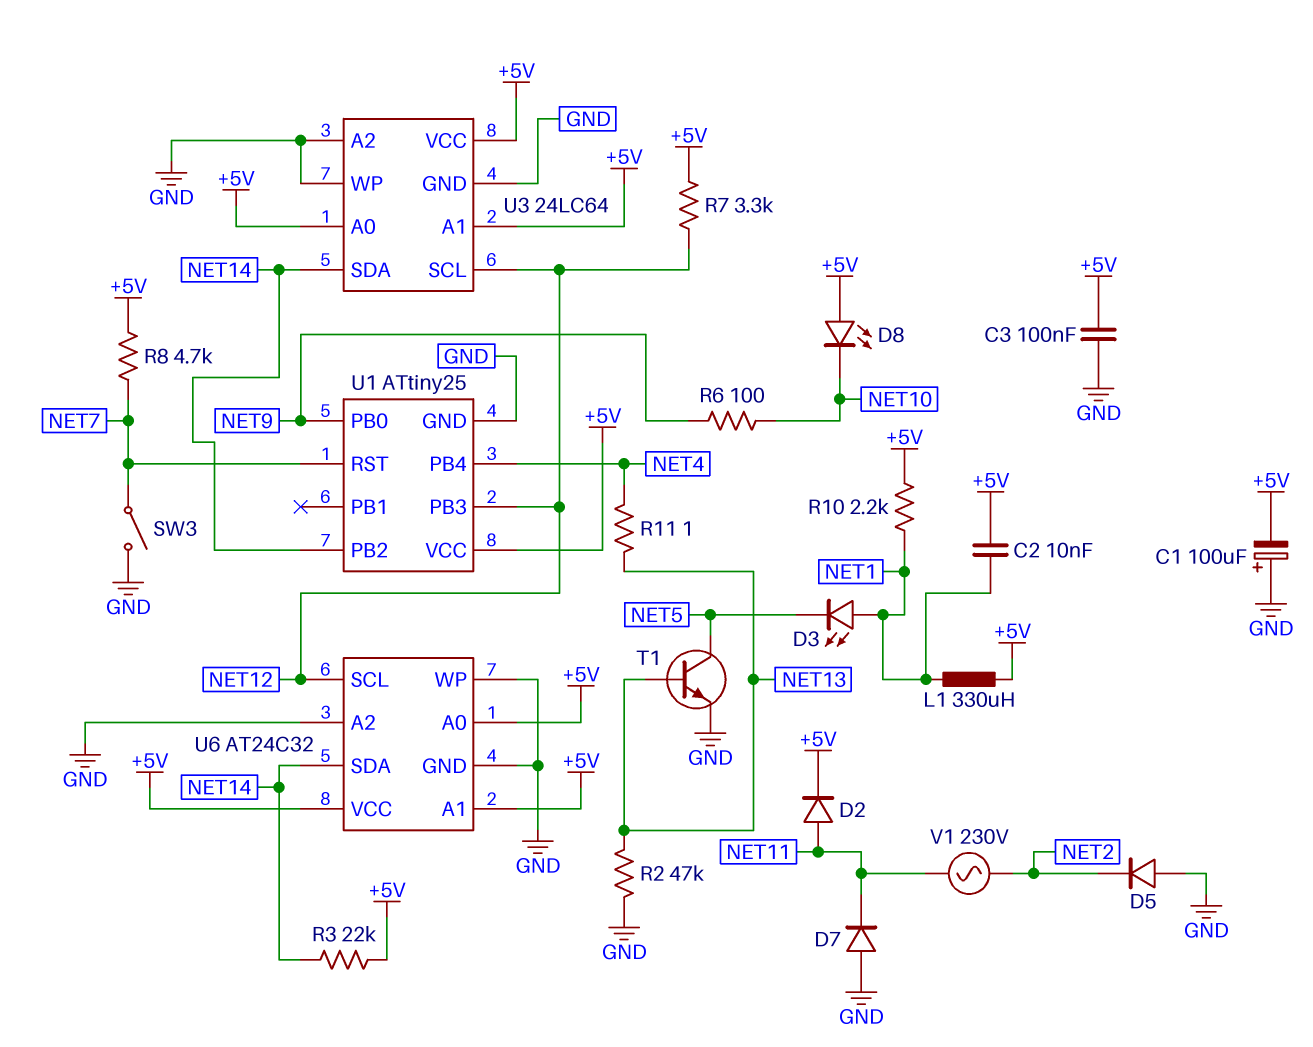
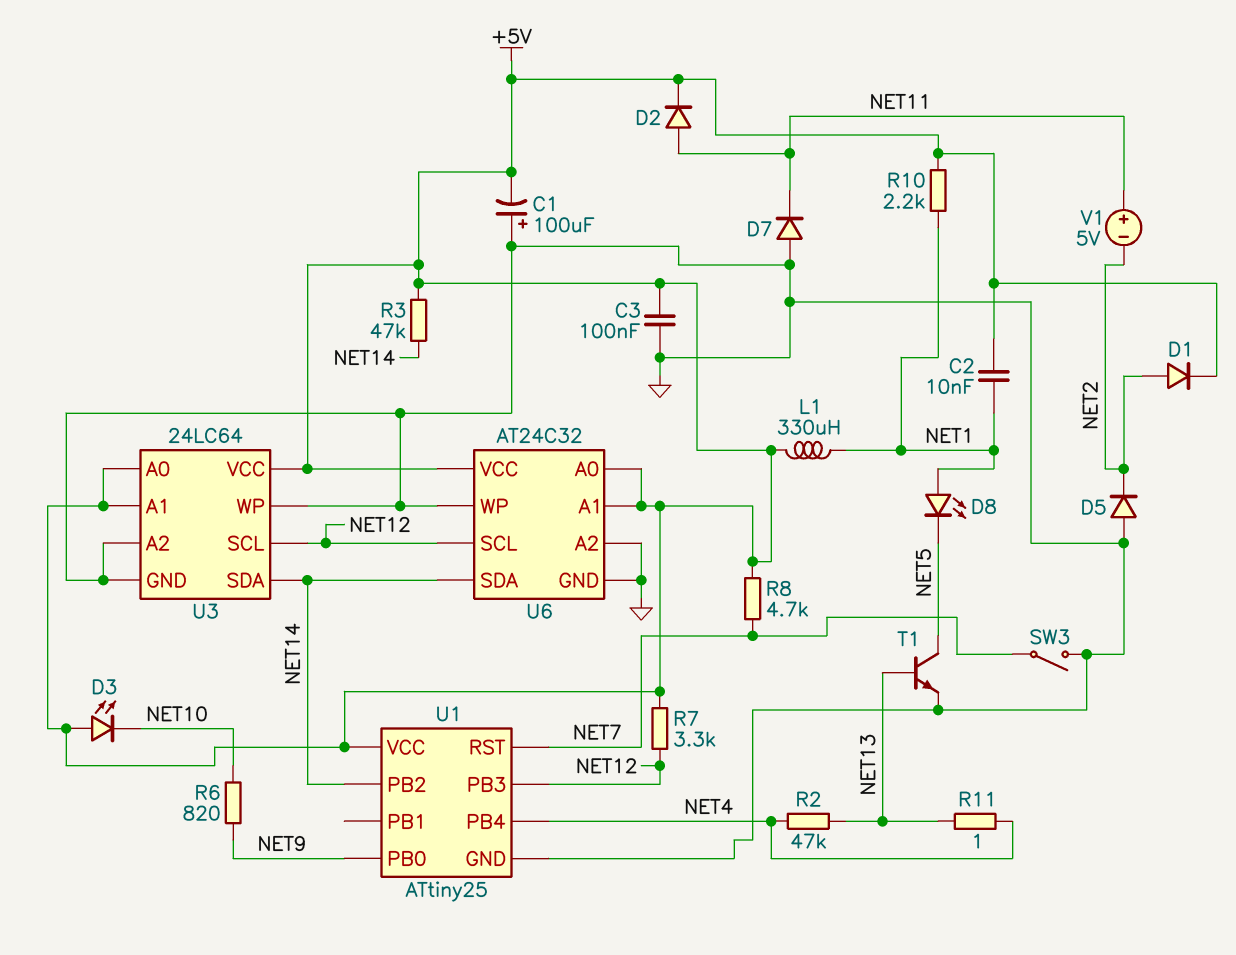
D1: none -> diode (A NET2, K +5V)
D3: LED (A NET1, K NET5) -> LED (A +5V, K NET10)
D8: LED (A +5V, K NET10) -> LED (A NET1, K NET5)
R2: 47k (GND, NET13) -> 47k (NET4, NET13)
R3: 22k (+5V, NET14) -> 47k (+5V, NET14)
R6: 100 (NET9, NET10) -> 820 (NET9, NET10)
V1: AC 230V (NET2, NET11) -> 5V (plus NET11, minus NET2)

